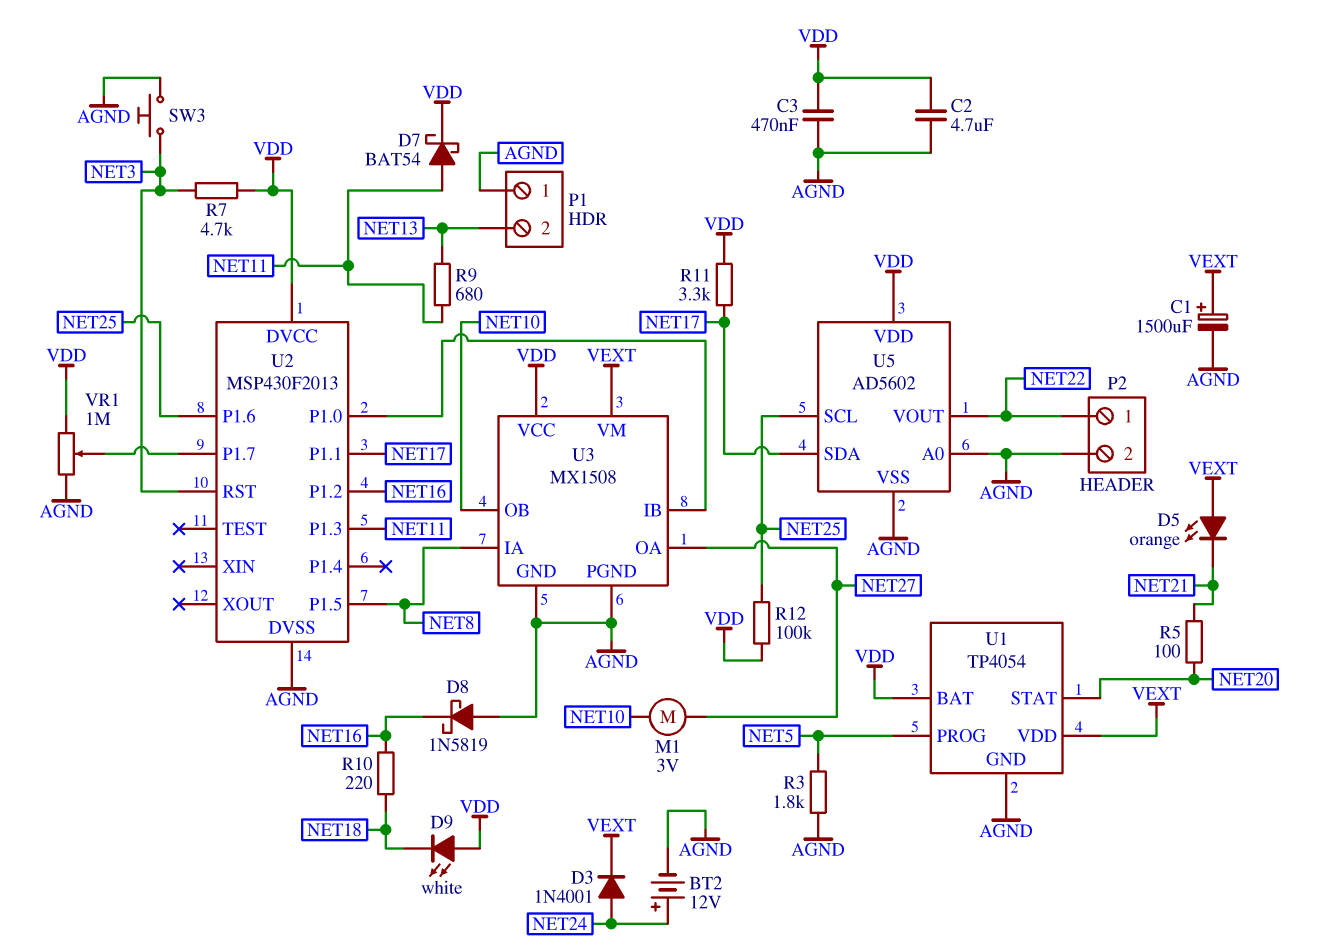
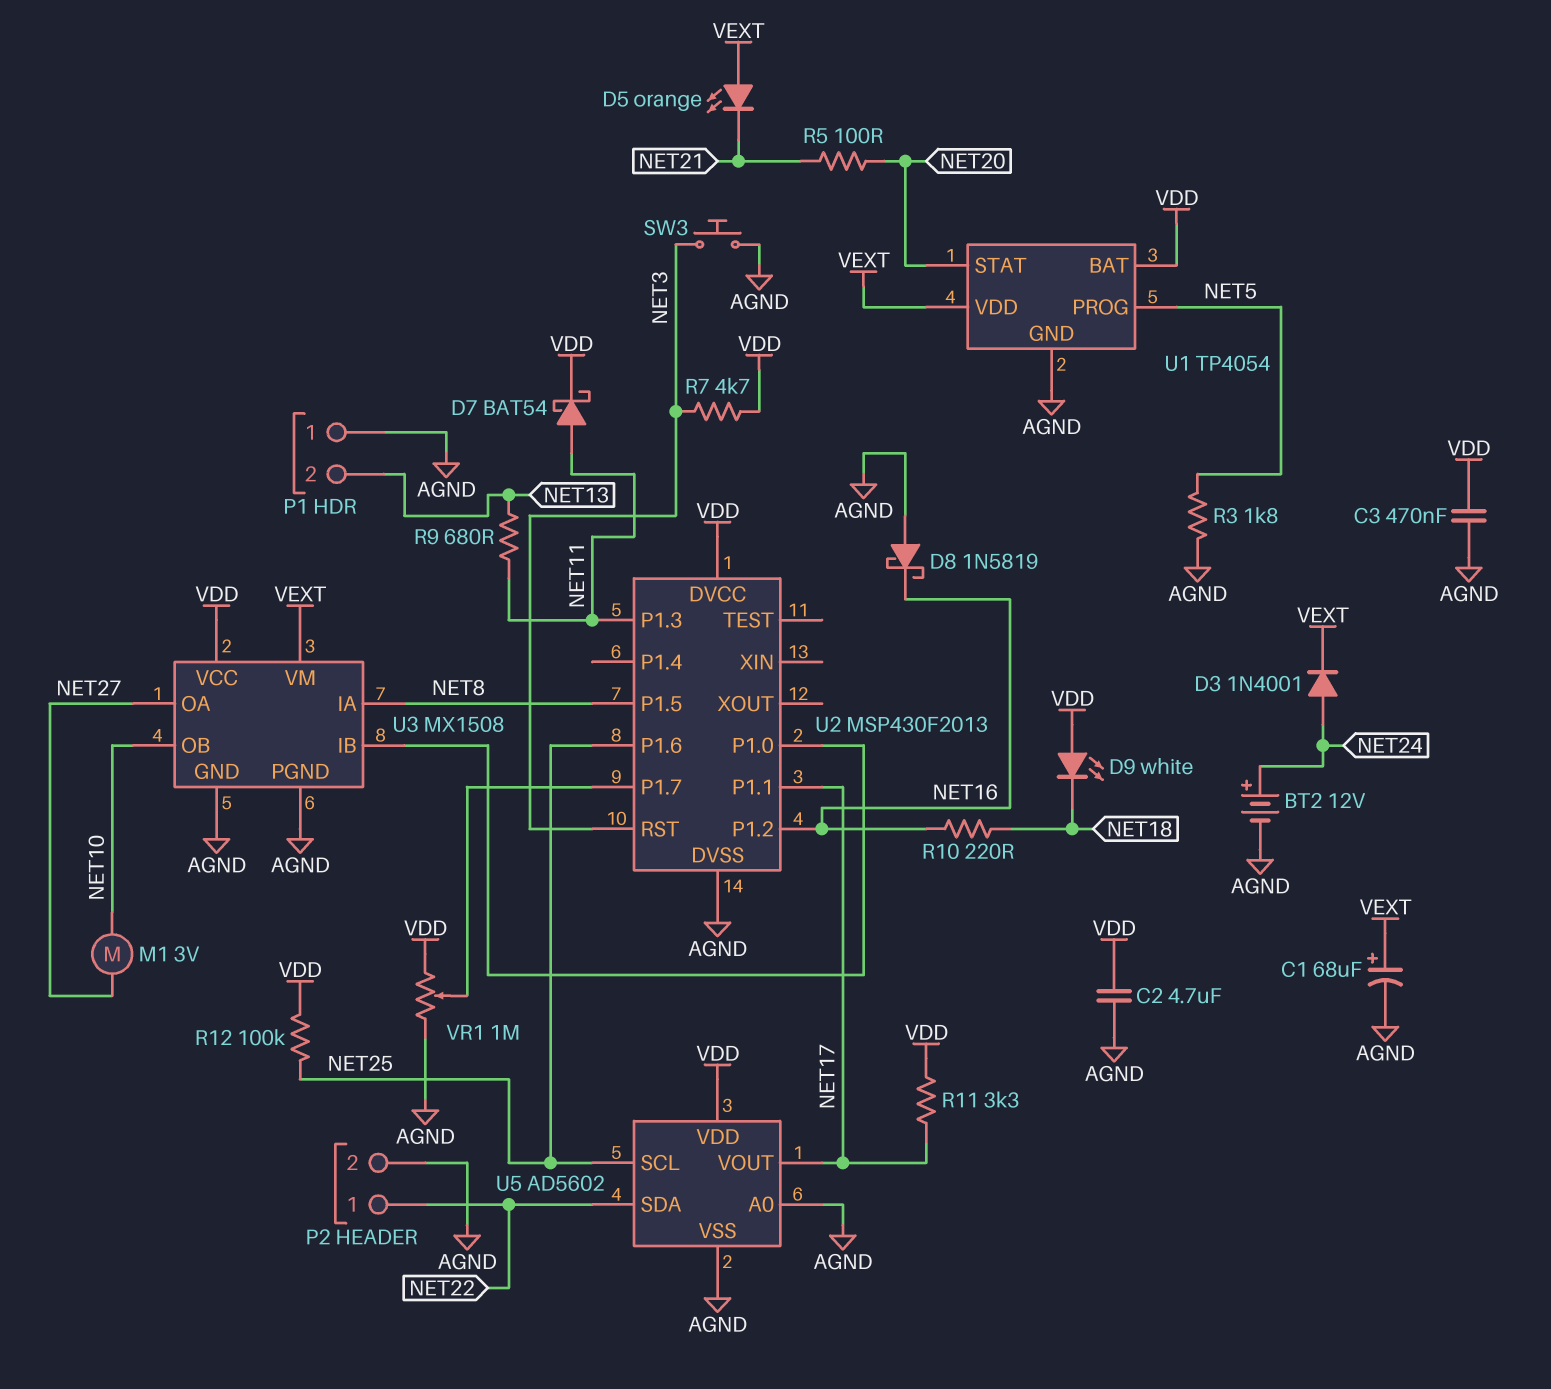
C1: 1500uF (plus VEXT, minus AGND) -> 68uF (plus VEXT, minus AGND)
U5 pin SDA: NET17 -> NET22
U5 pin VOUT: NET22 -> NET17

